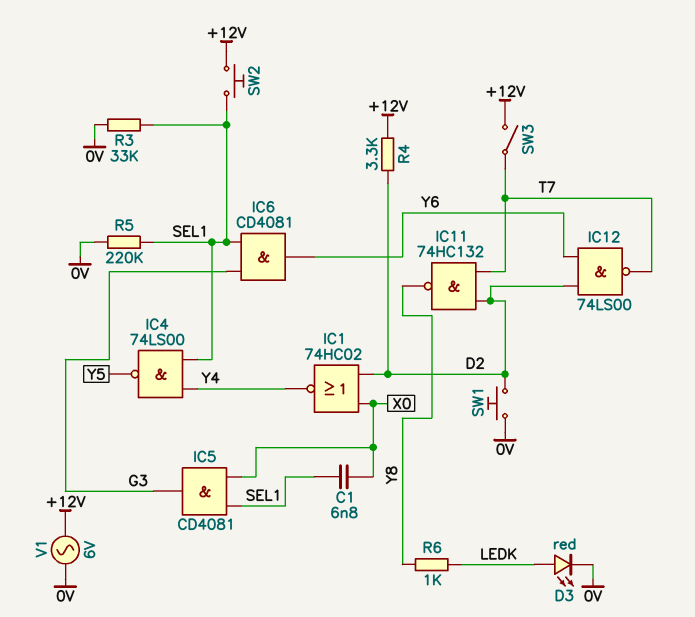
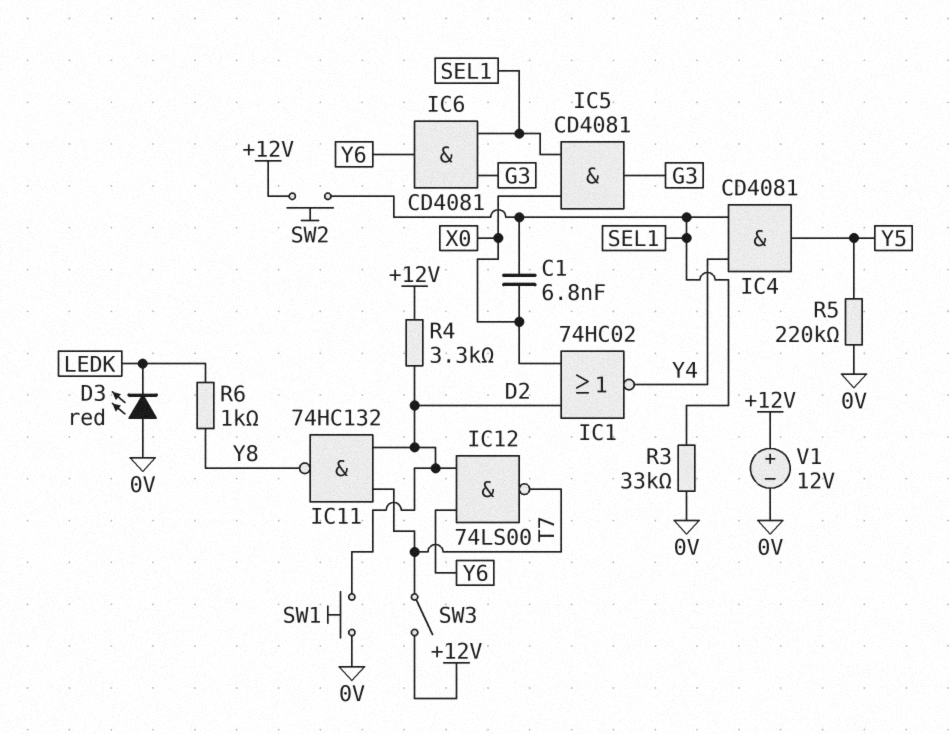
D3: LED red (A LEDK, K 0V) -> LED red (A 0V, K LEDK)
IC4: NAND 74LS00 (in SEL1, in Y4, out Y5) -> AND CD4081 (in SEL1, in Y4, out Y5)
R5: 220k (0V, SEL1) -> 220k (0V, Y5)
V1: AC 6V (+12V, 0V) -> 12V (plus +12V, minus 0V)

